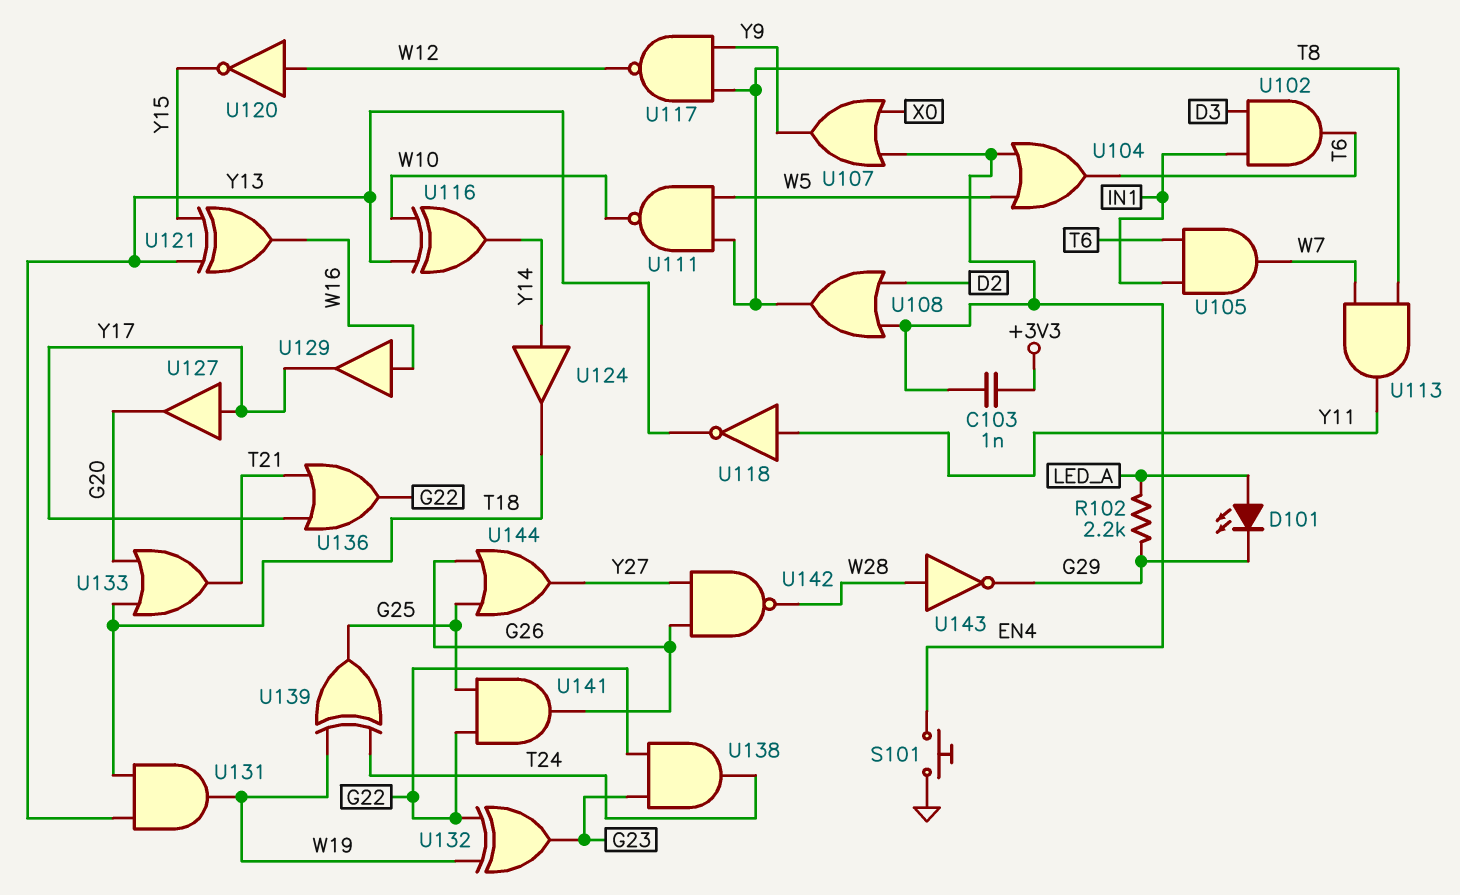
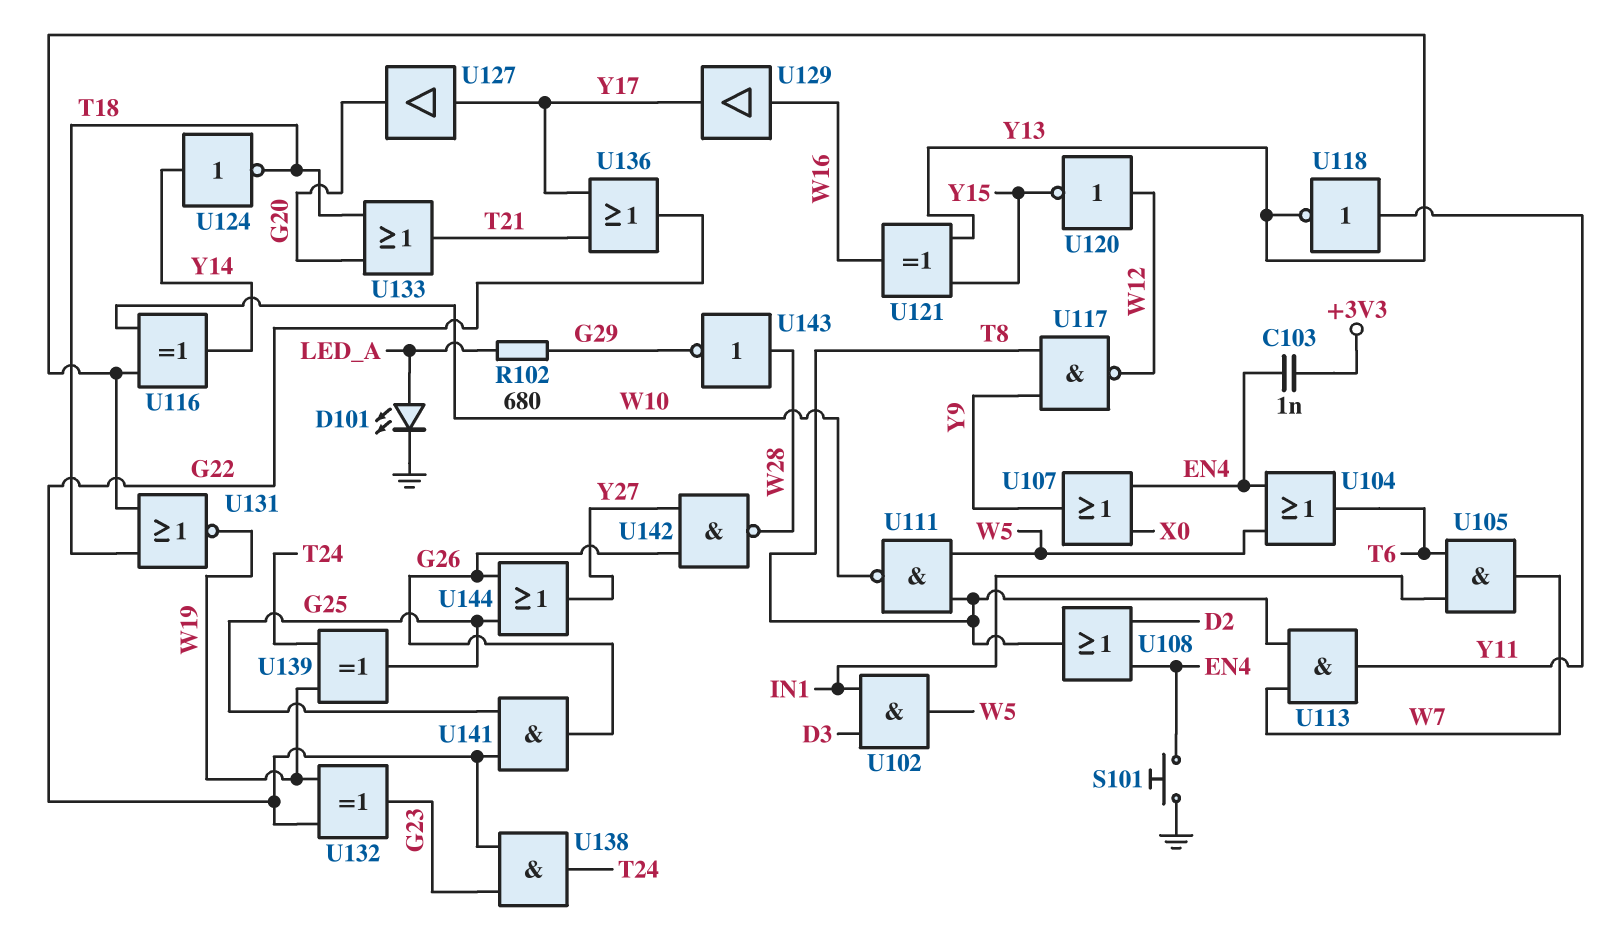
D101: LED (A LED_A, K G29) -> LED (A LED_A, K GND)
R102: 2.2k (G29, LED_A) -> 680 (G29, LED_A)
U102: AND (in D3, in IN1, out T6) -> AND (in D3, in IN1, out W5)
U124: buffer (in Y14, out T18) -> NOT (in Y14, out T18)
U131: AND (in T18, in Y13, out W19) -> NOR (in T18, in Y13, out W19)

